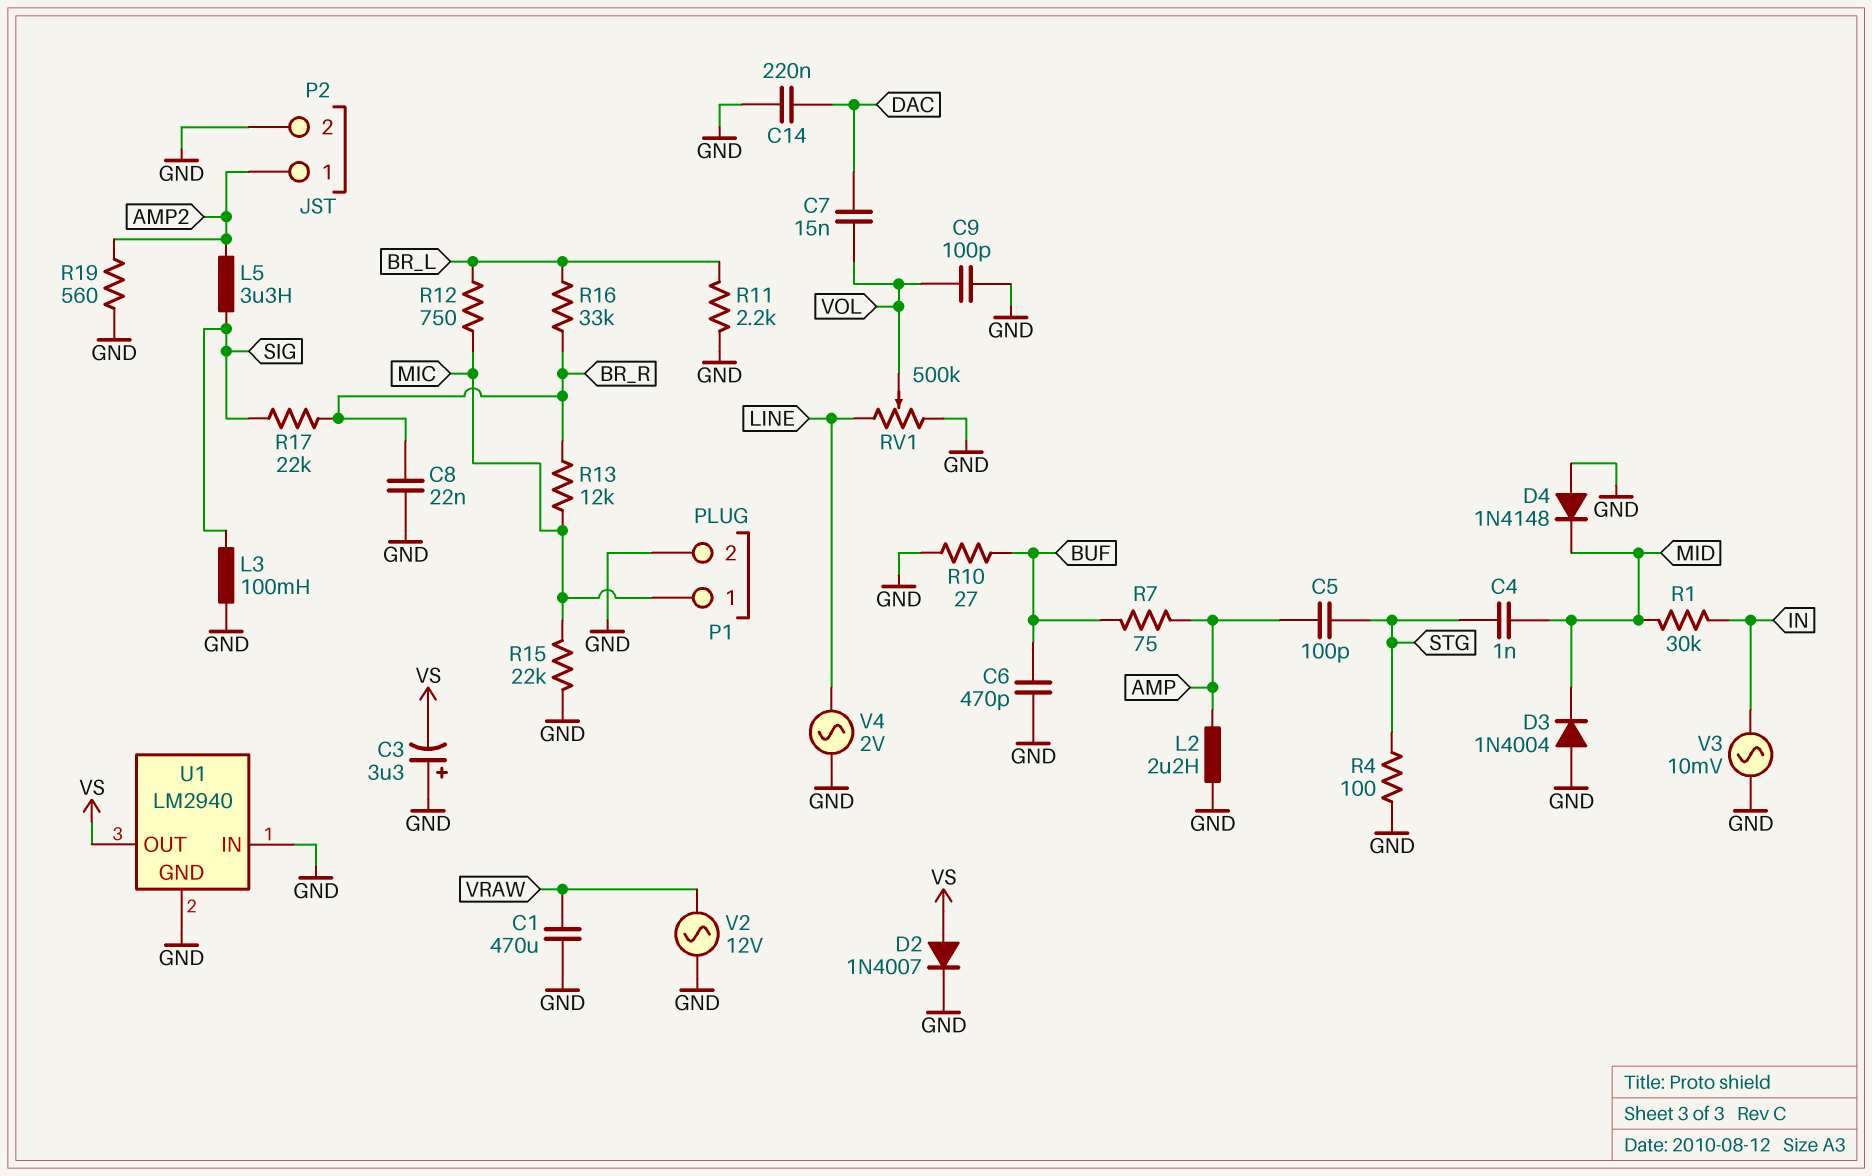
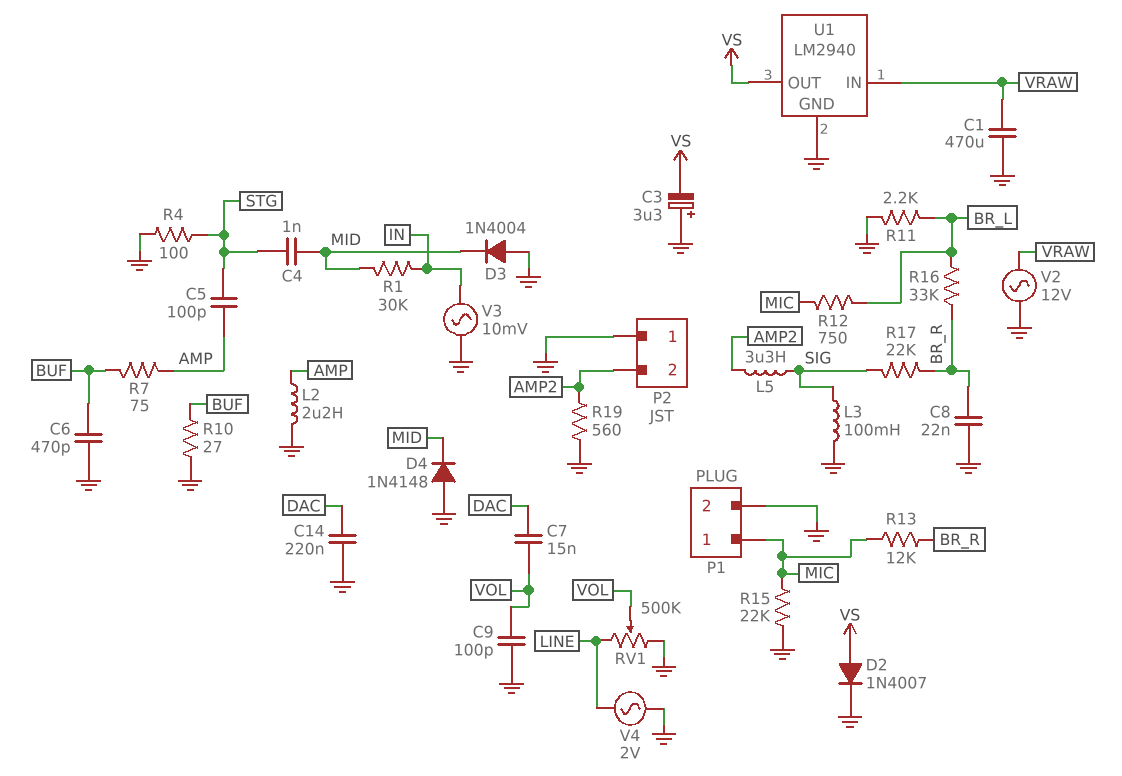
P2 pin 1: AMP2 -> GND
P2 pin 2: GND -> AMP2
U1 pin IN: GND -> VRAW

